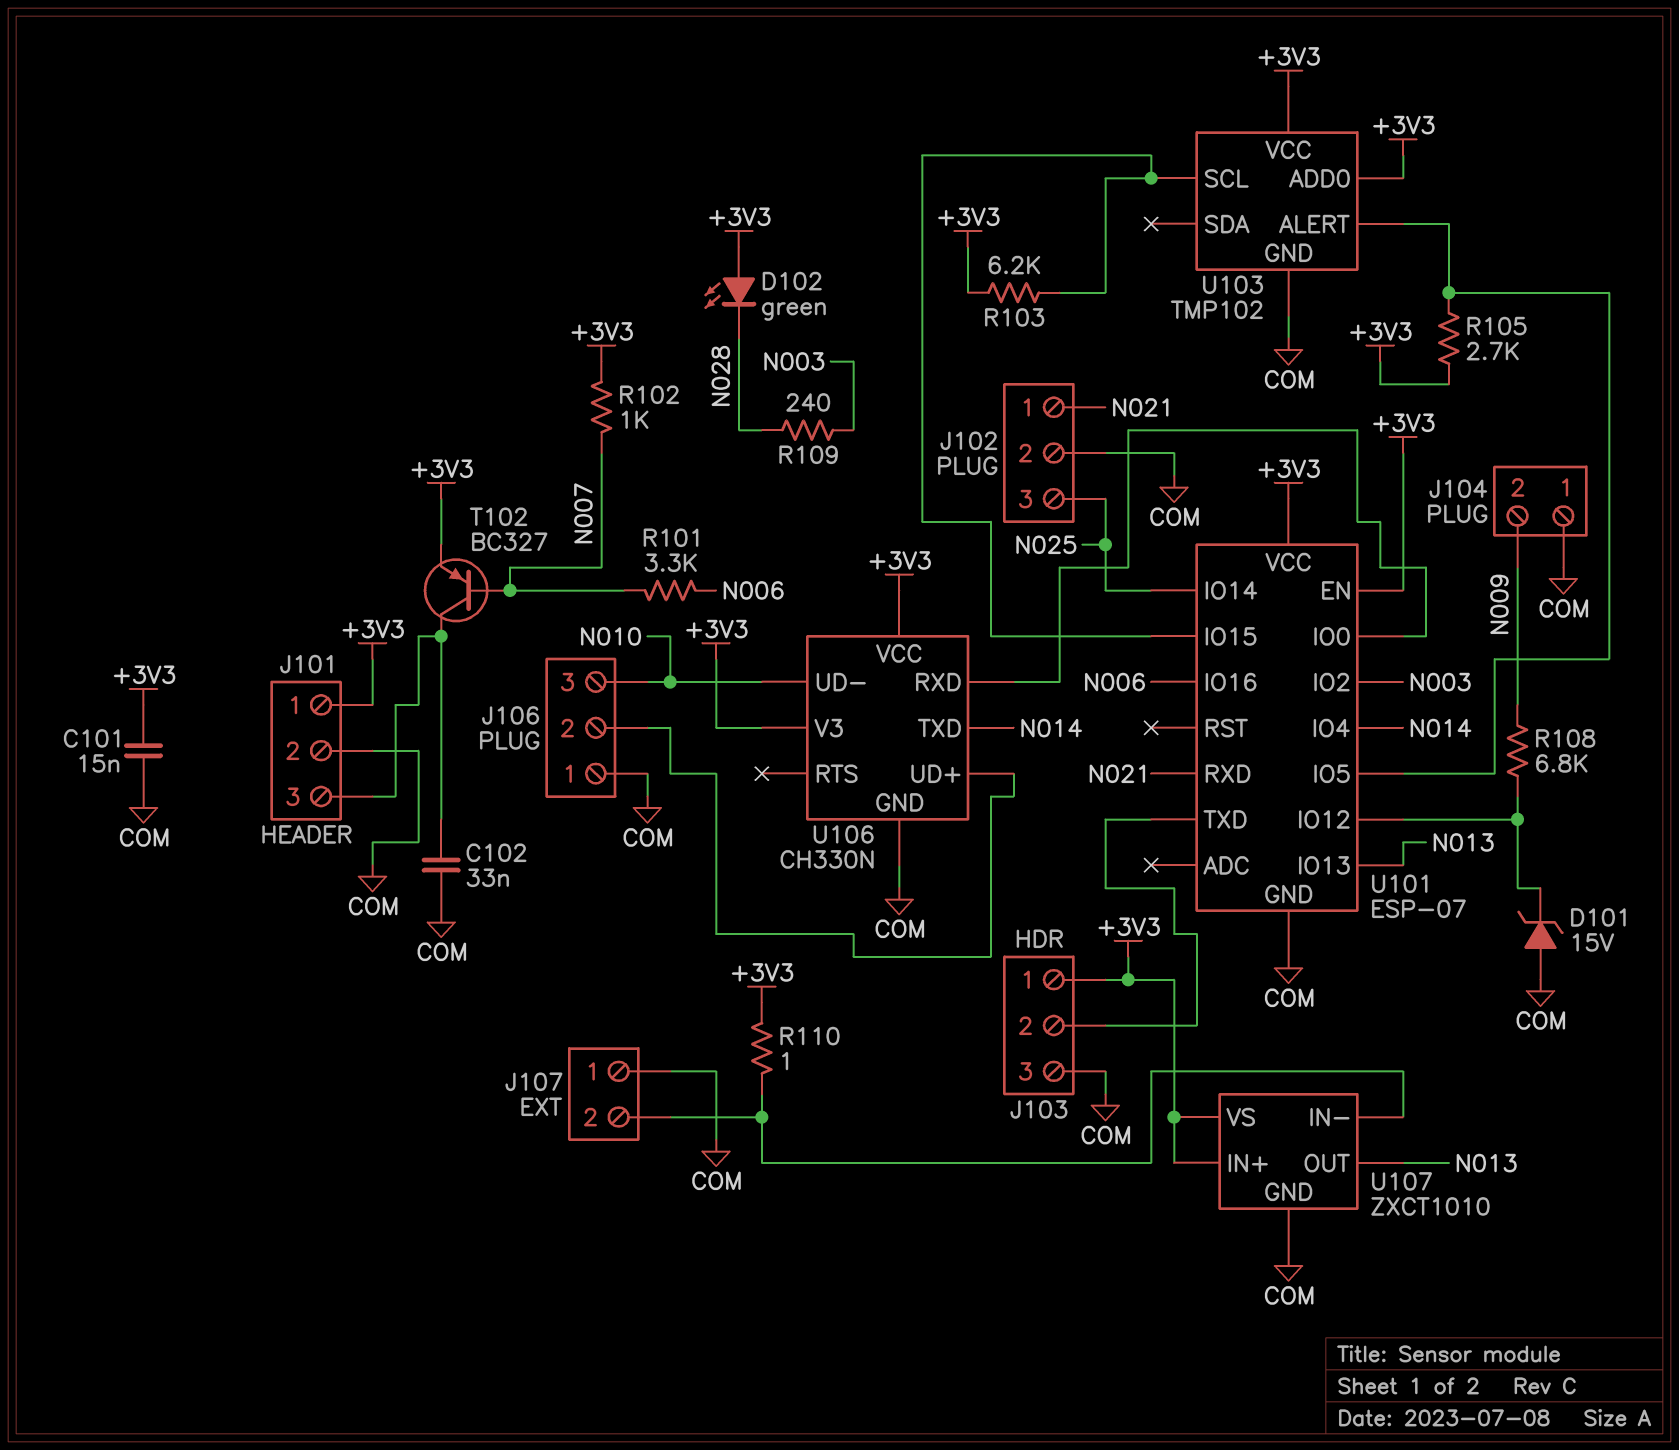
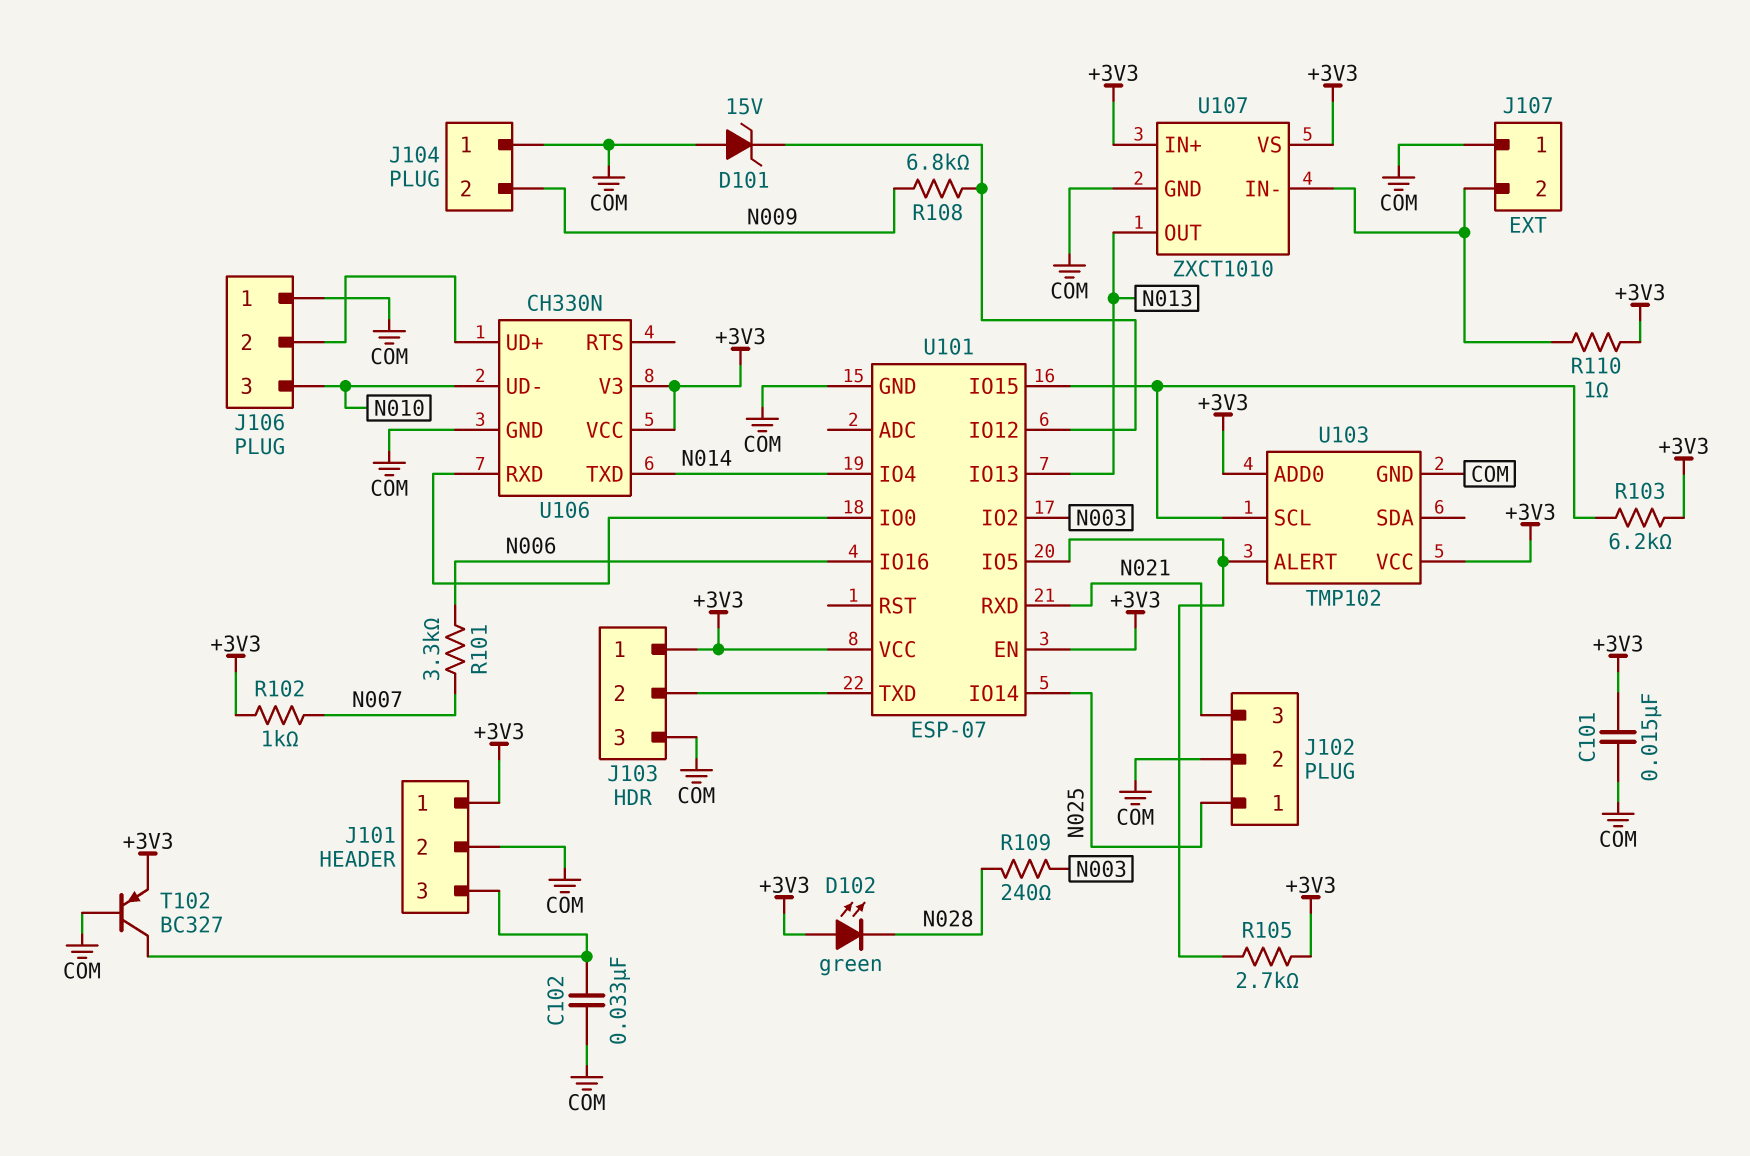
J102 pin 1: N021 -> N025
J102 pin 3: N025 -> N021
T102: PNP BC327 (B N007, C J101/3, E +3V3) -> PNP BC327 (B COM, C J101/3, E +3V3)

